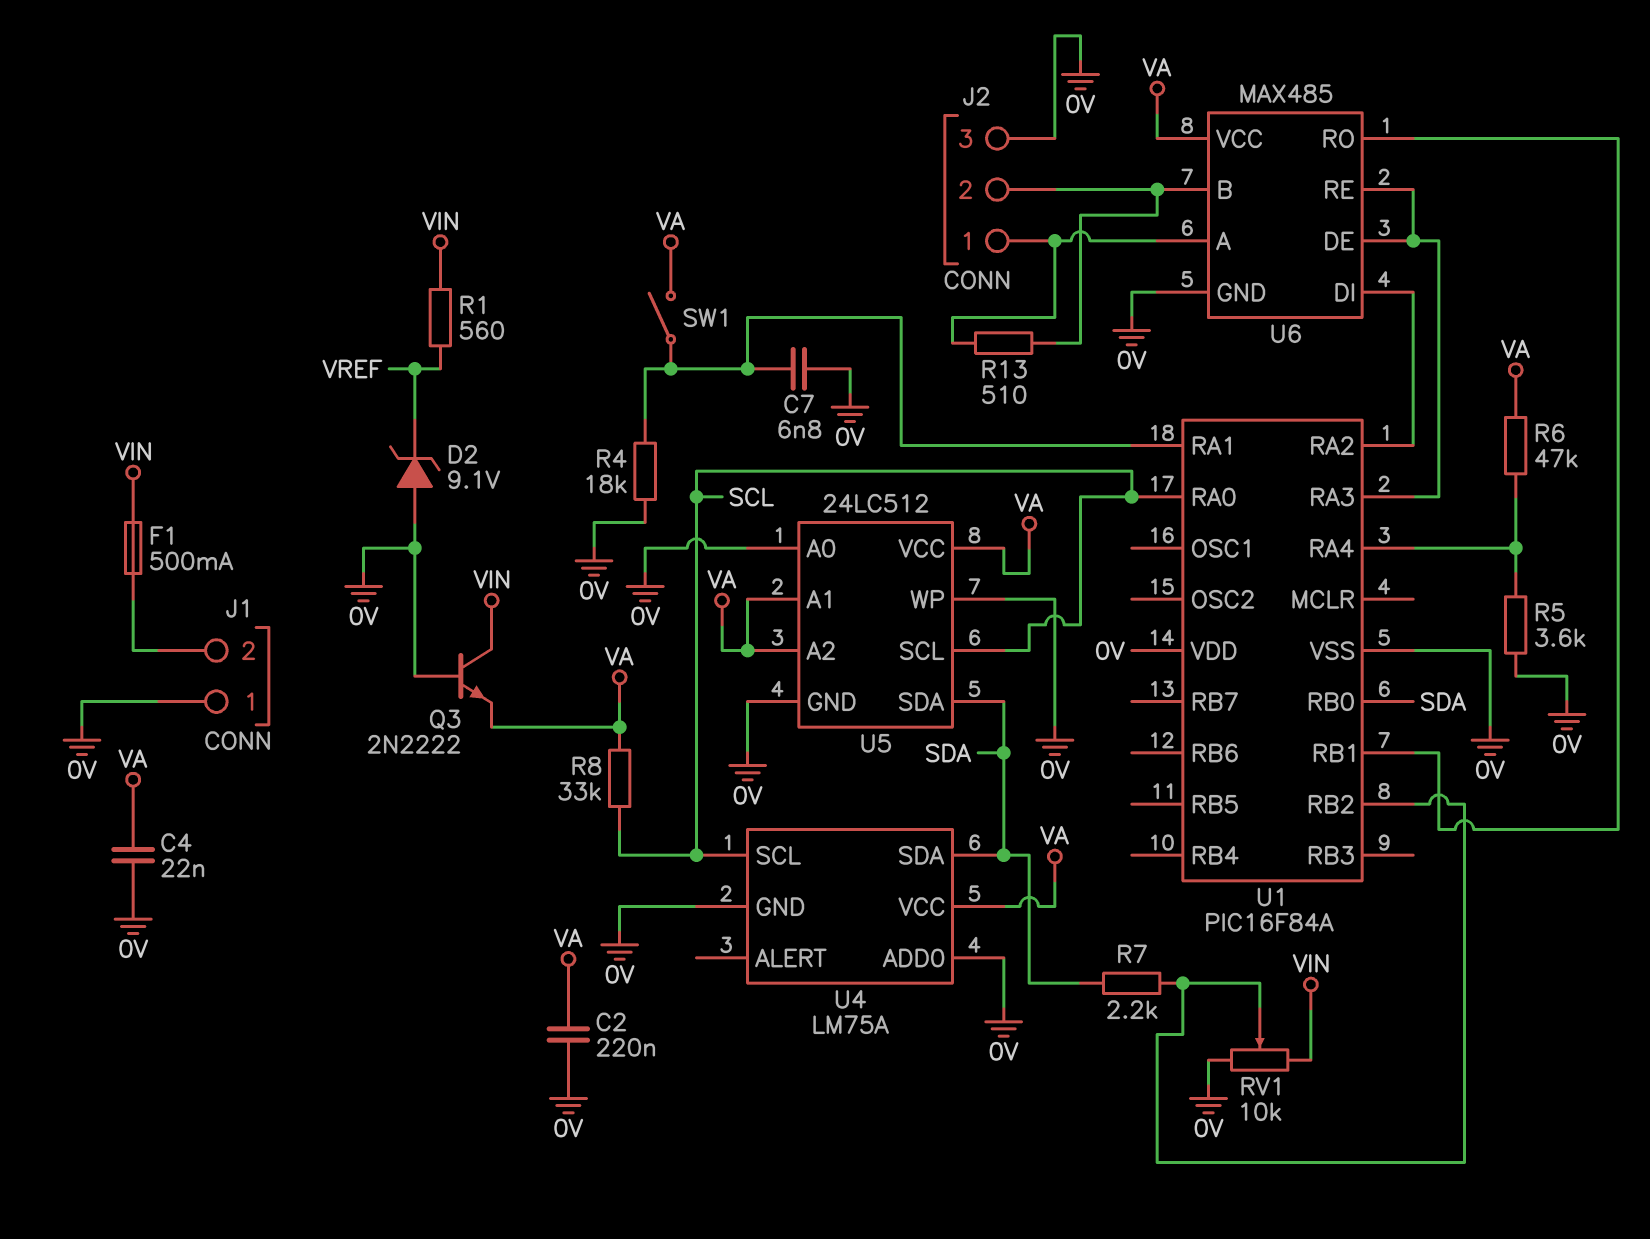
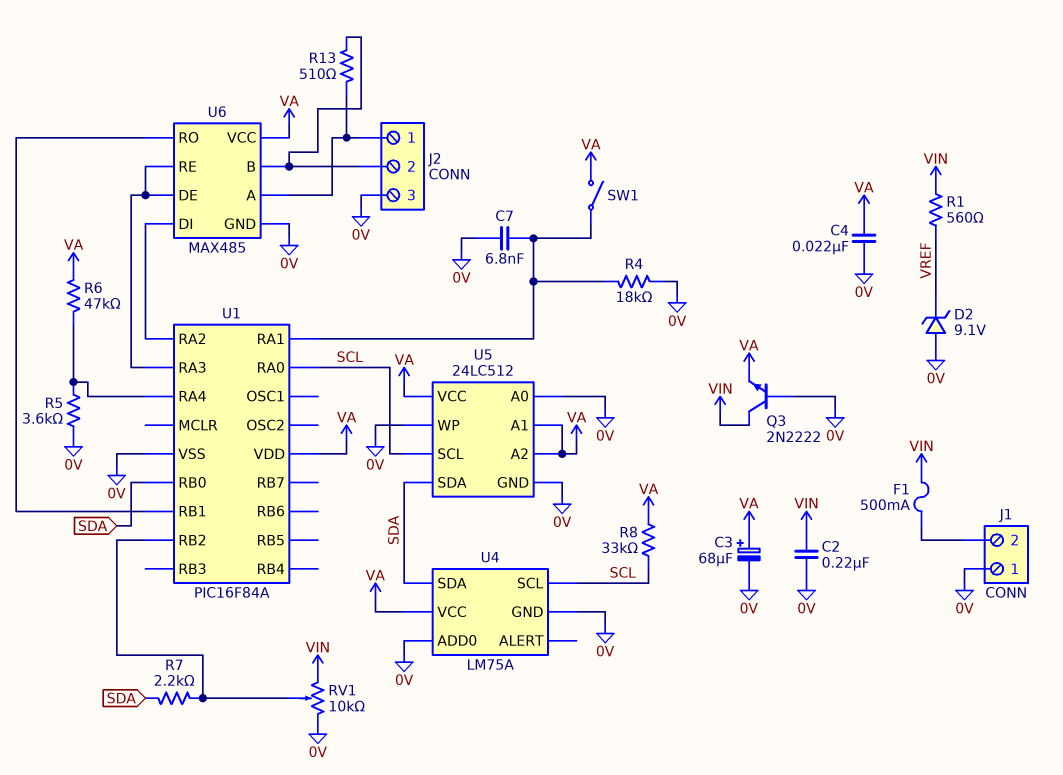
C2: 220nF (0V, VA) -> 220nF (0V, VIN)
C3: none -> 68uF (plus VA, minus 0V)
U1 pin VDD: 0V -> VA

